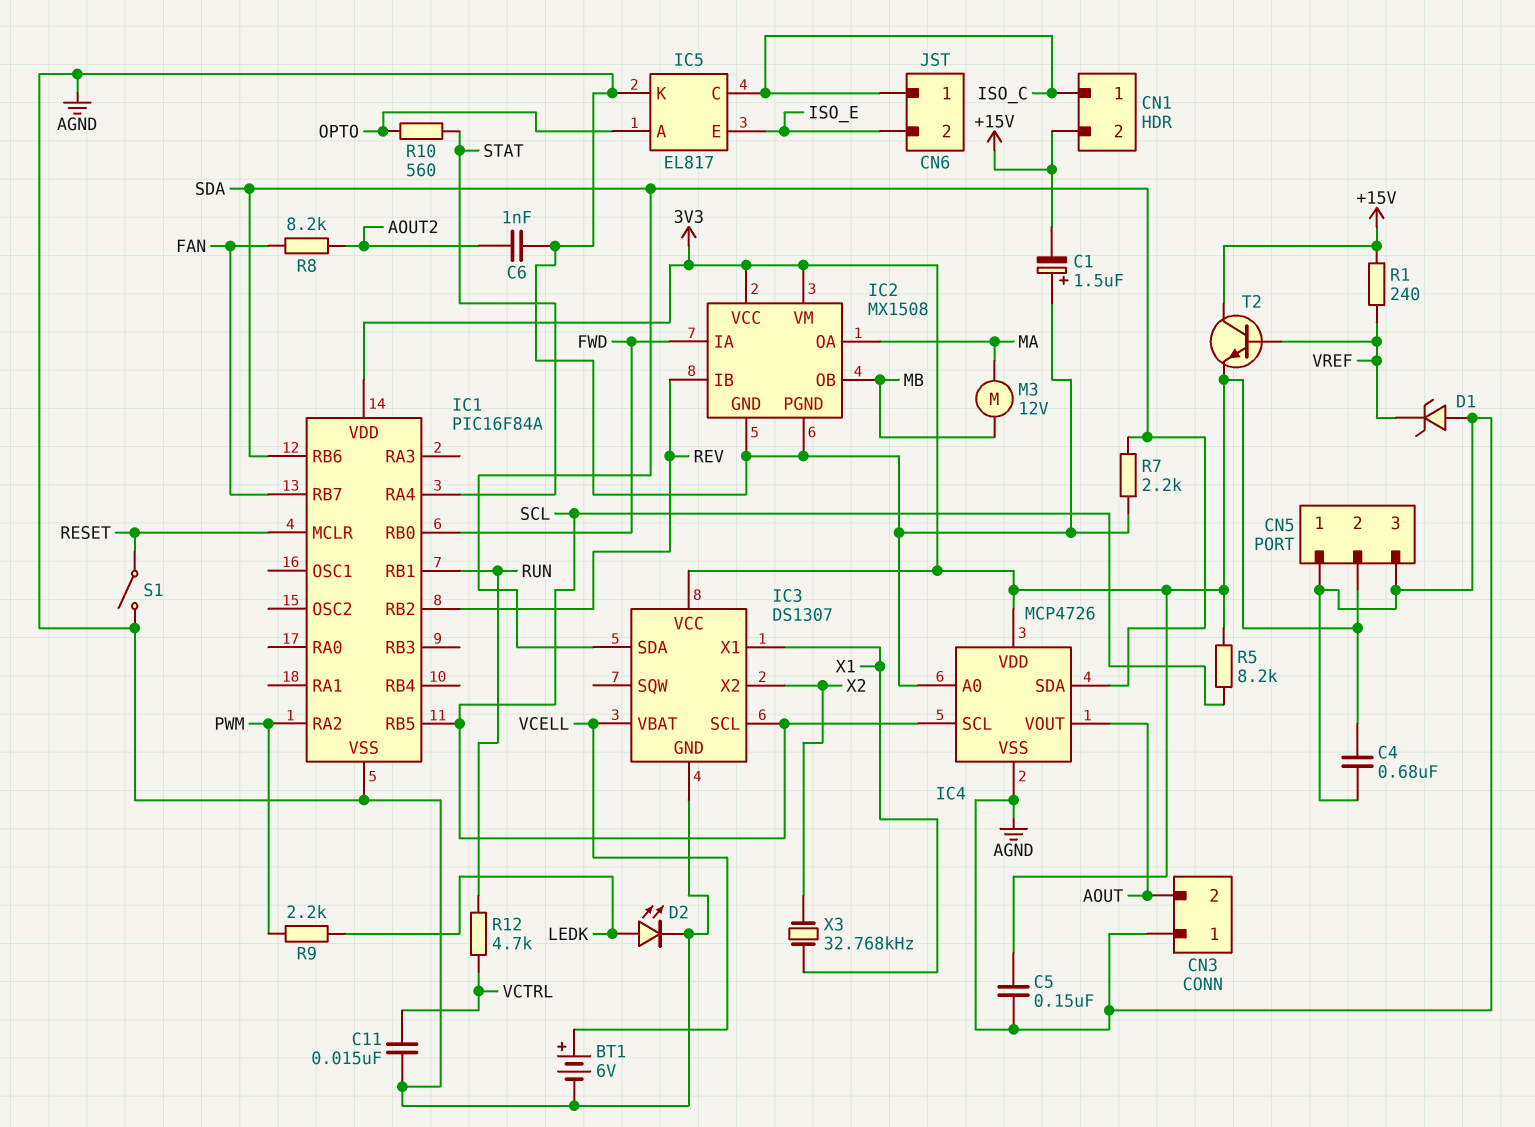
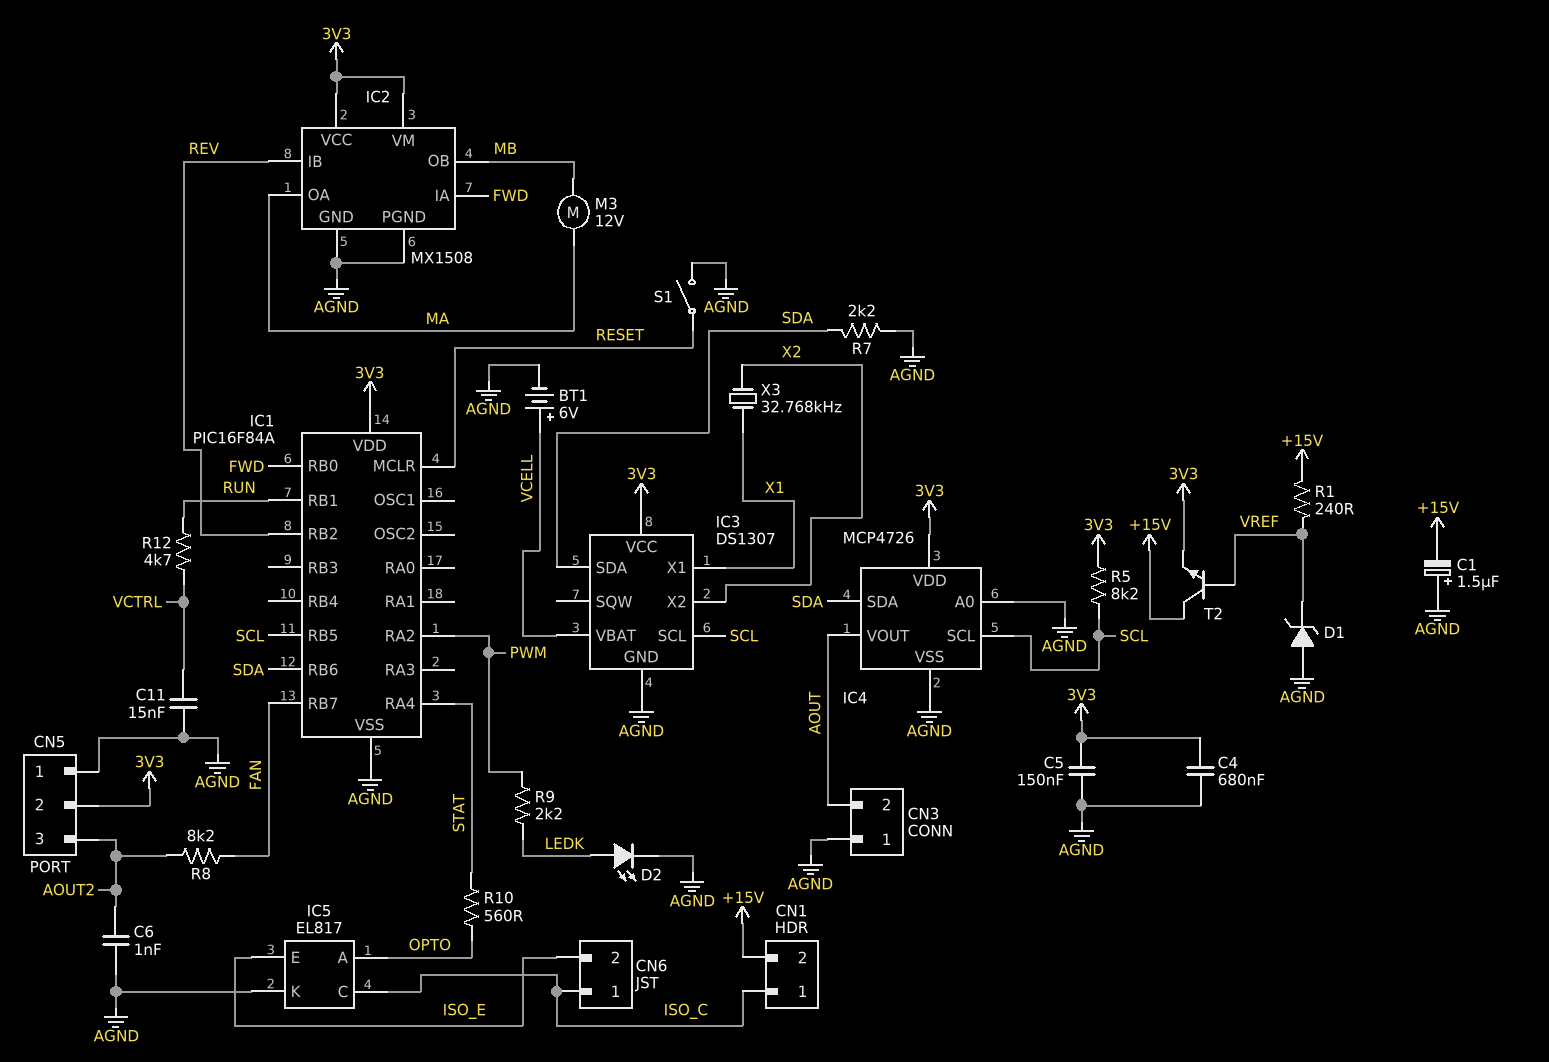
CN5 pin 3: AGND -> AOUT2

